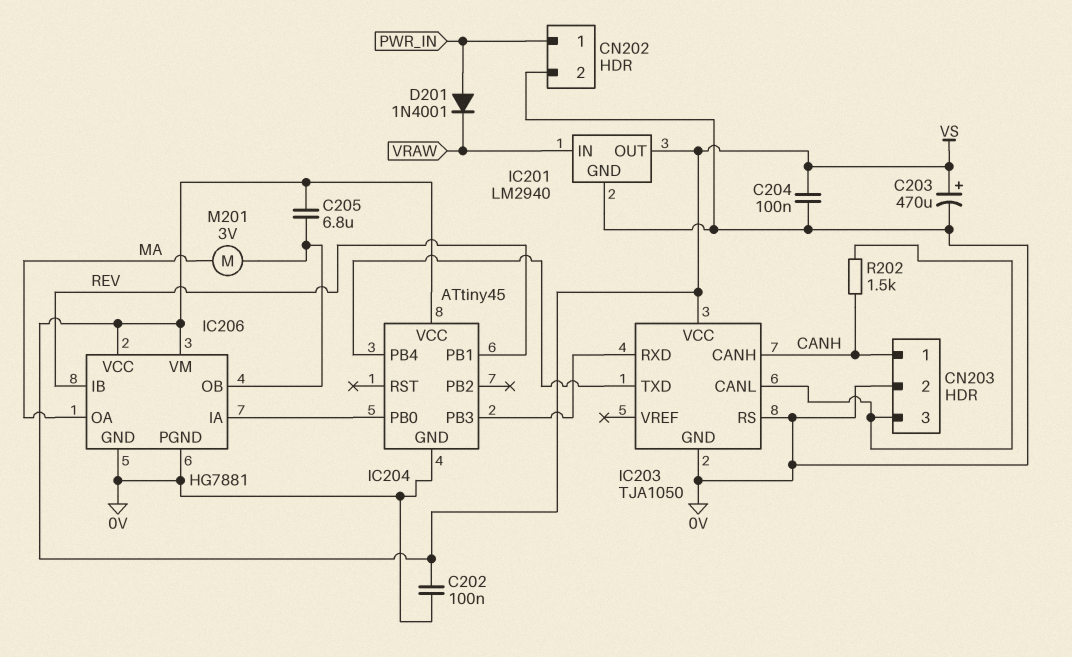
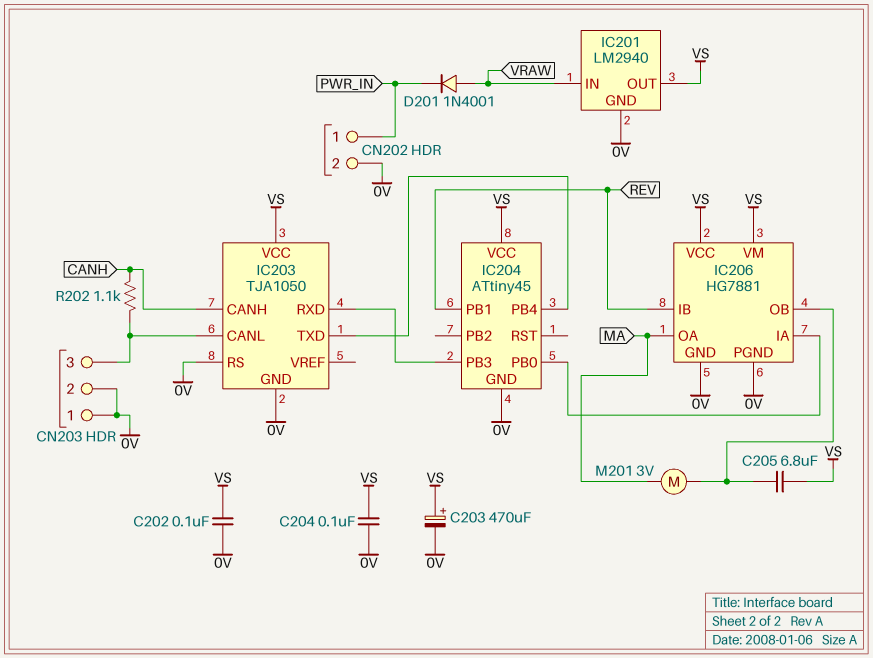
CN203 pin 1: CANH -> 0V
D201: diode 1N4001 (A PWR_IN, K VRAW) -> diode 1N4001 (A VRAW, K PWR_IN)
R202: 1.5k (CANH, CN203/3) -> 1.1k (CANH, CN203/3)

